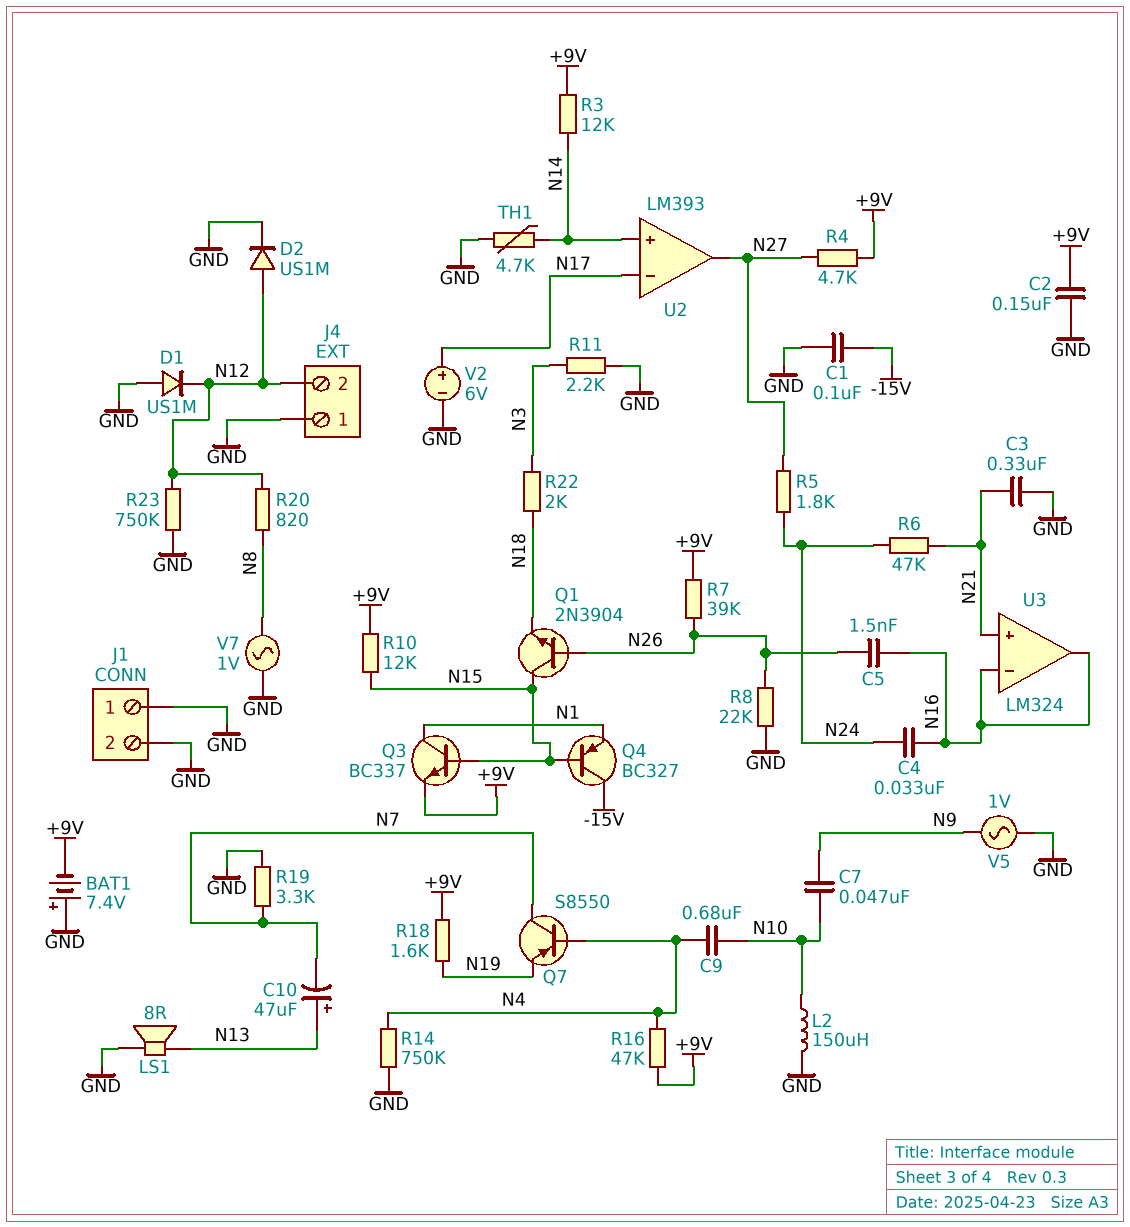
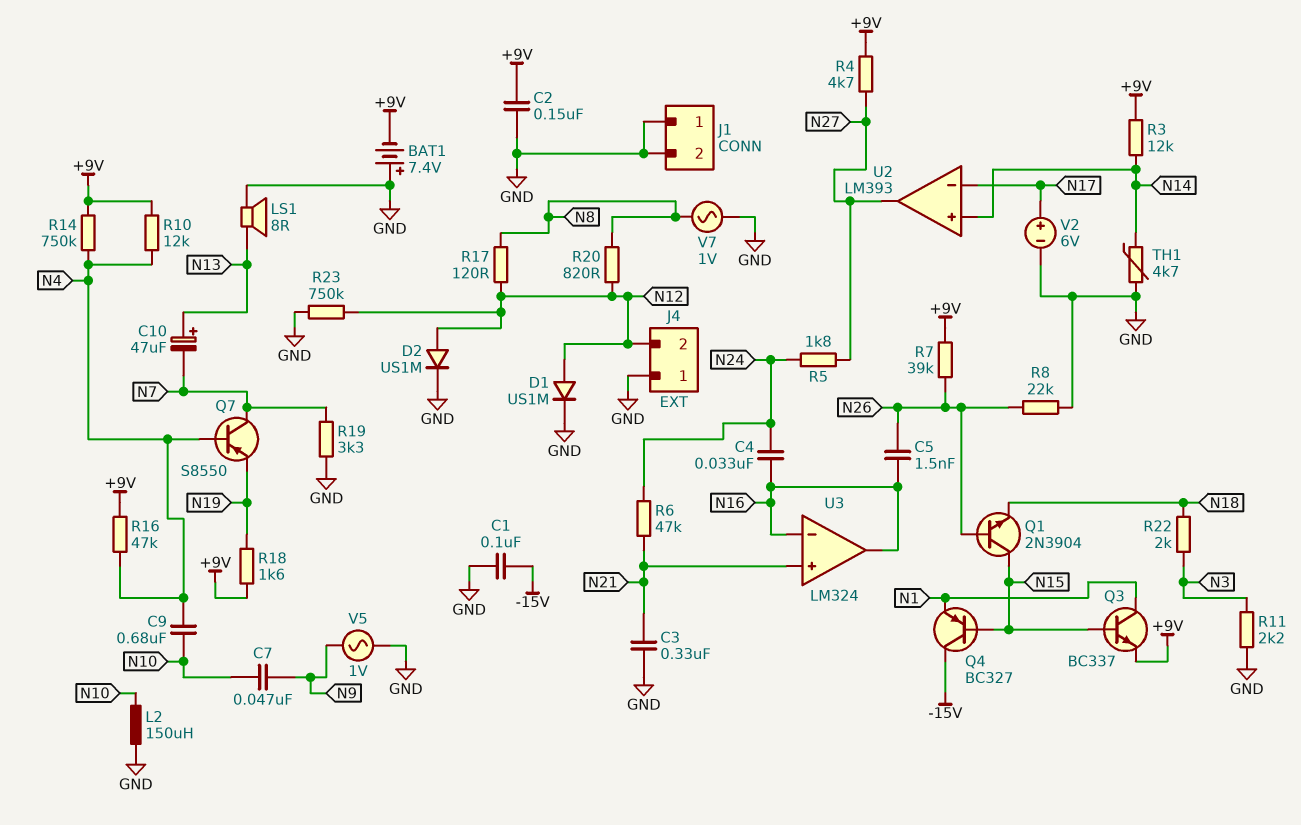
D1: diode US1M (A GND, K N12) -> diode US1M (A N12, K GND)
R10: 12k (+9V, N15) -> 12k (+9V, N4)
R14: 750k (GND, N4) -> 750k (+9V, N4)
R17: none -> 120 (N8, N12)

